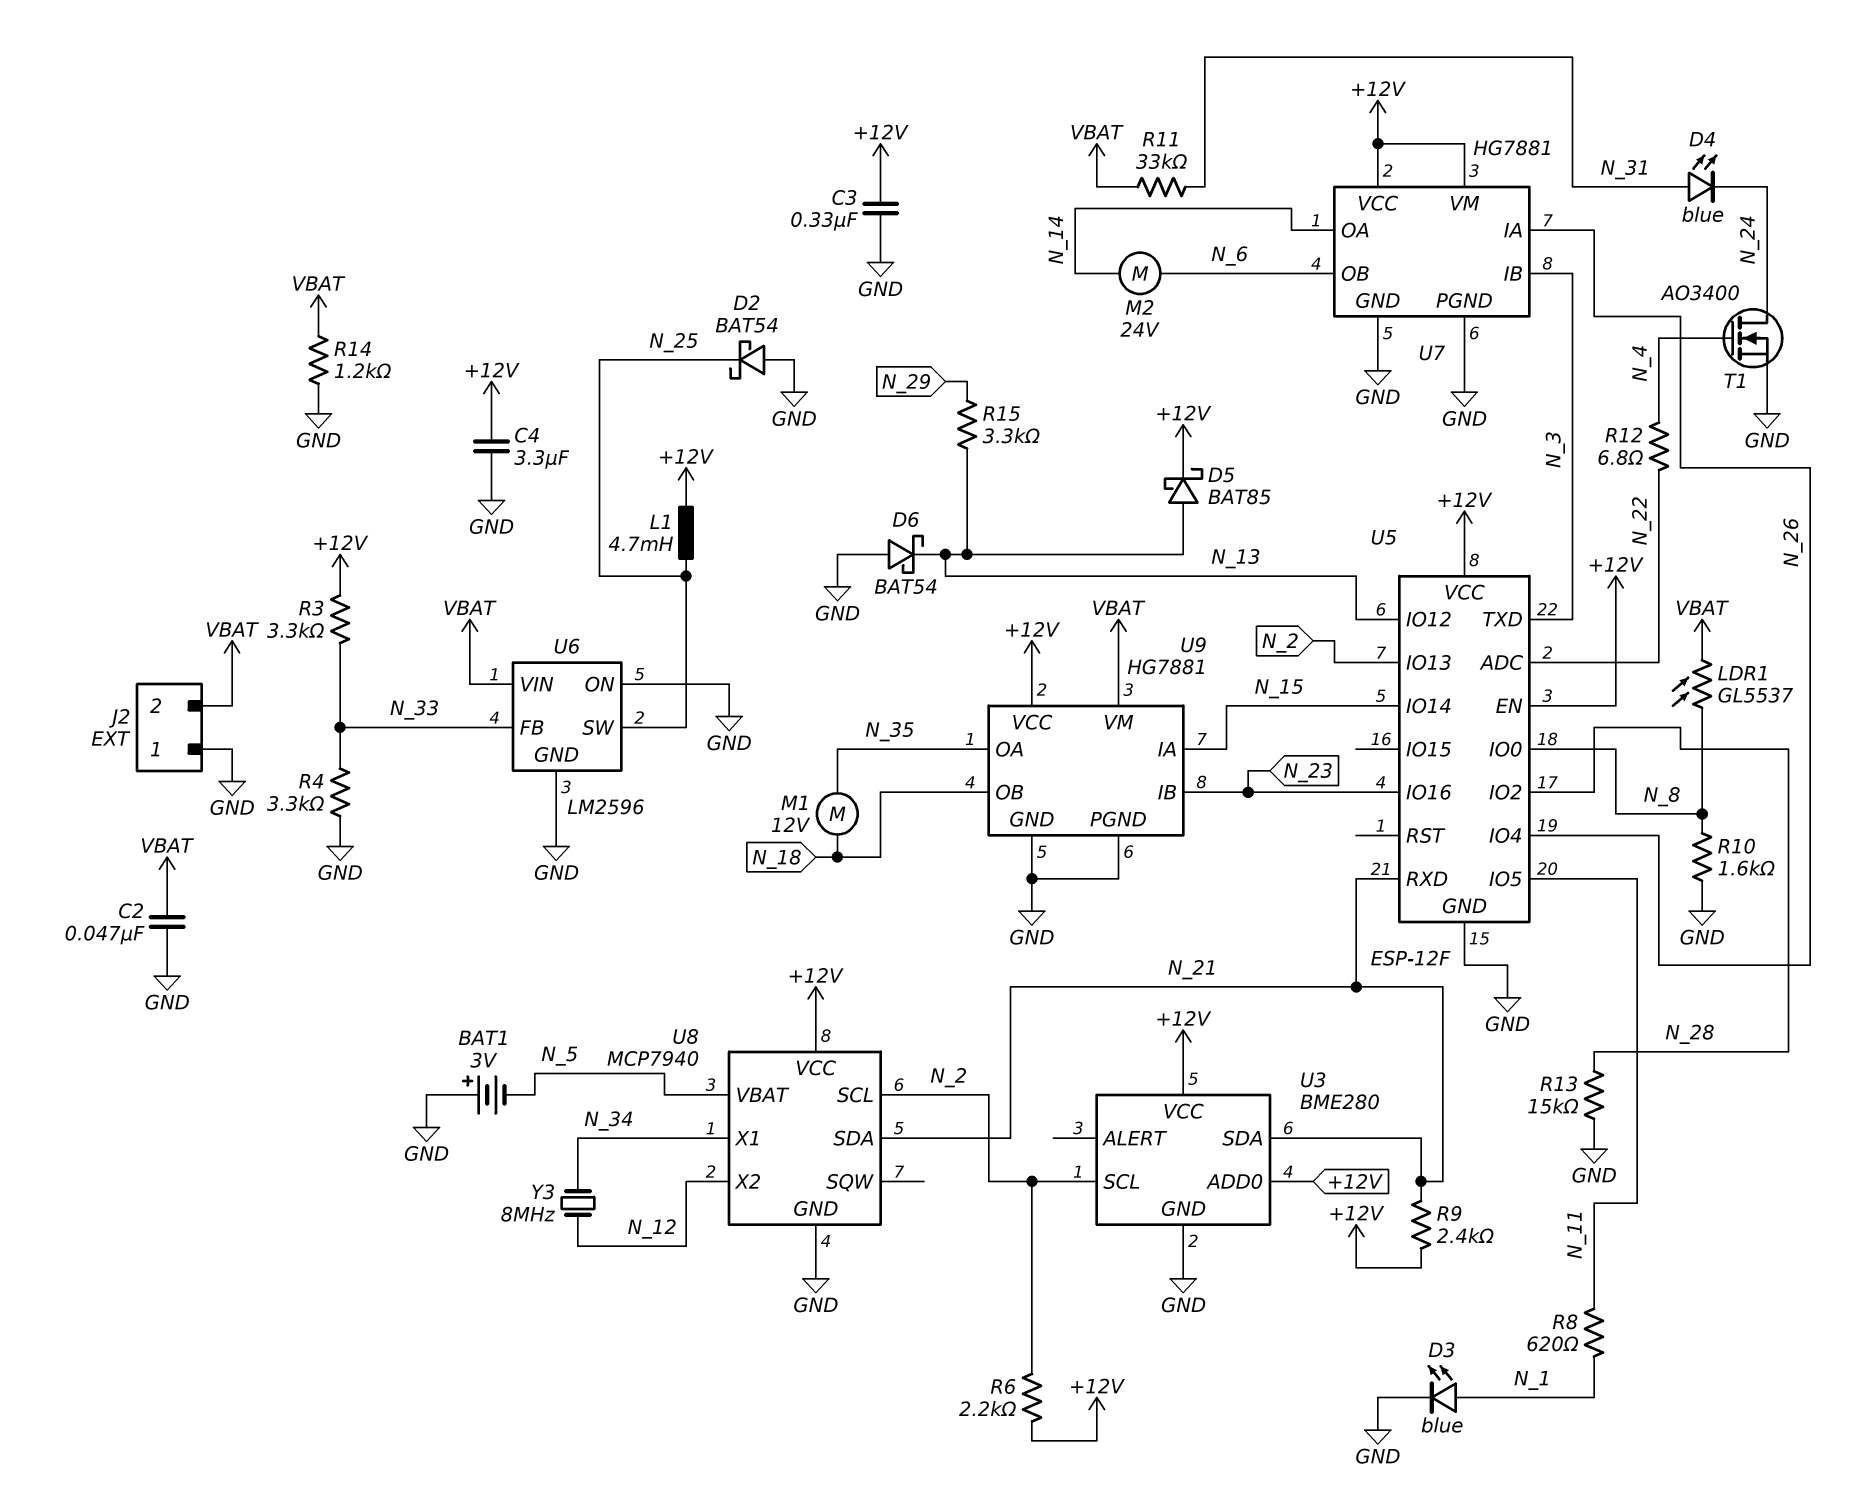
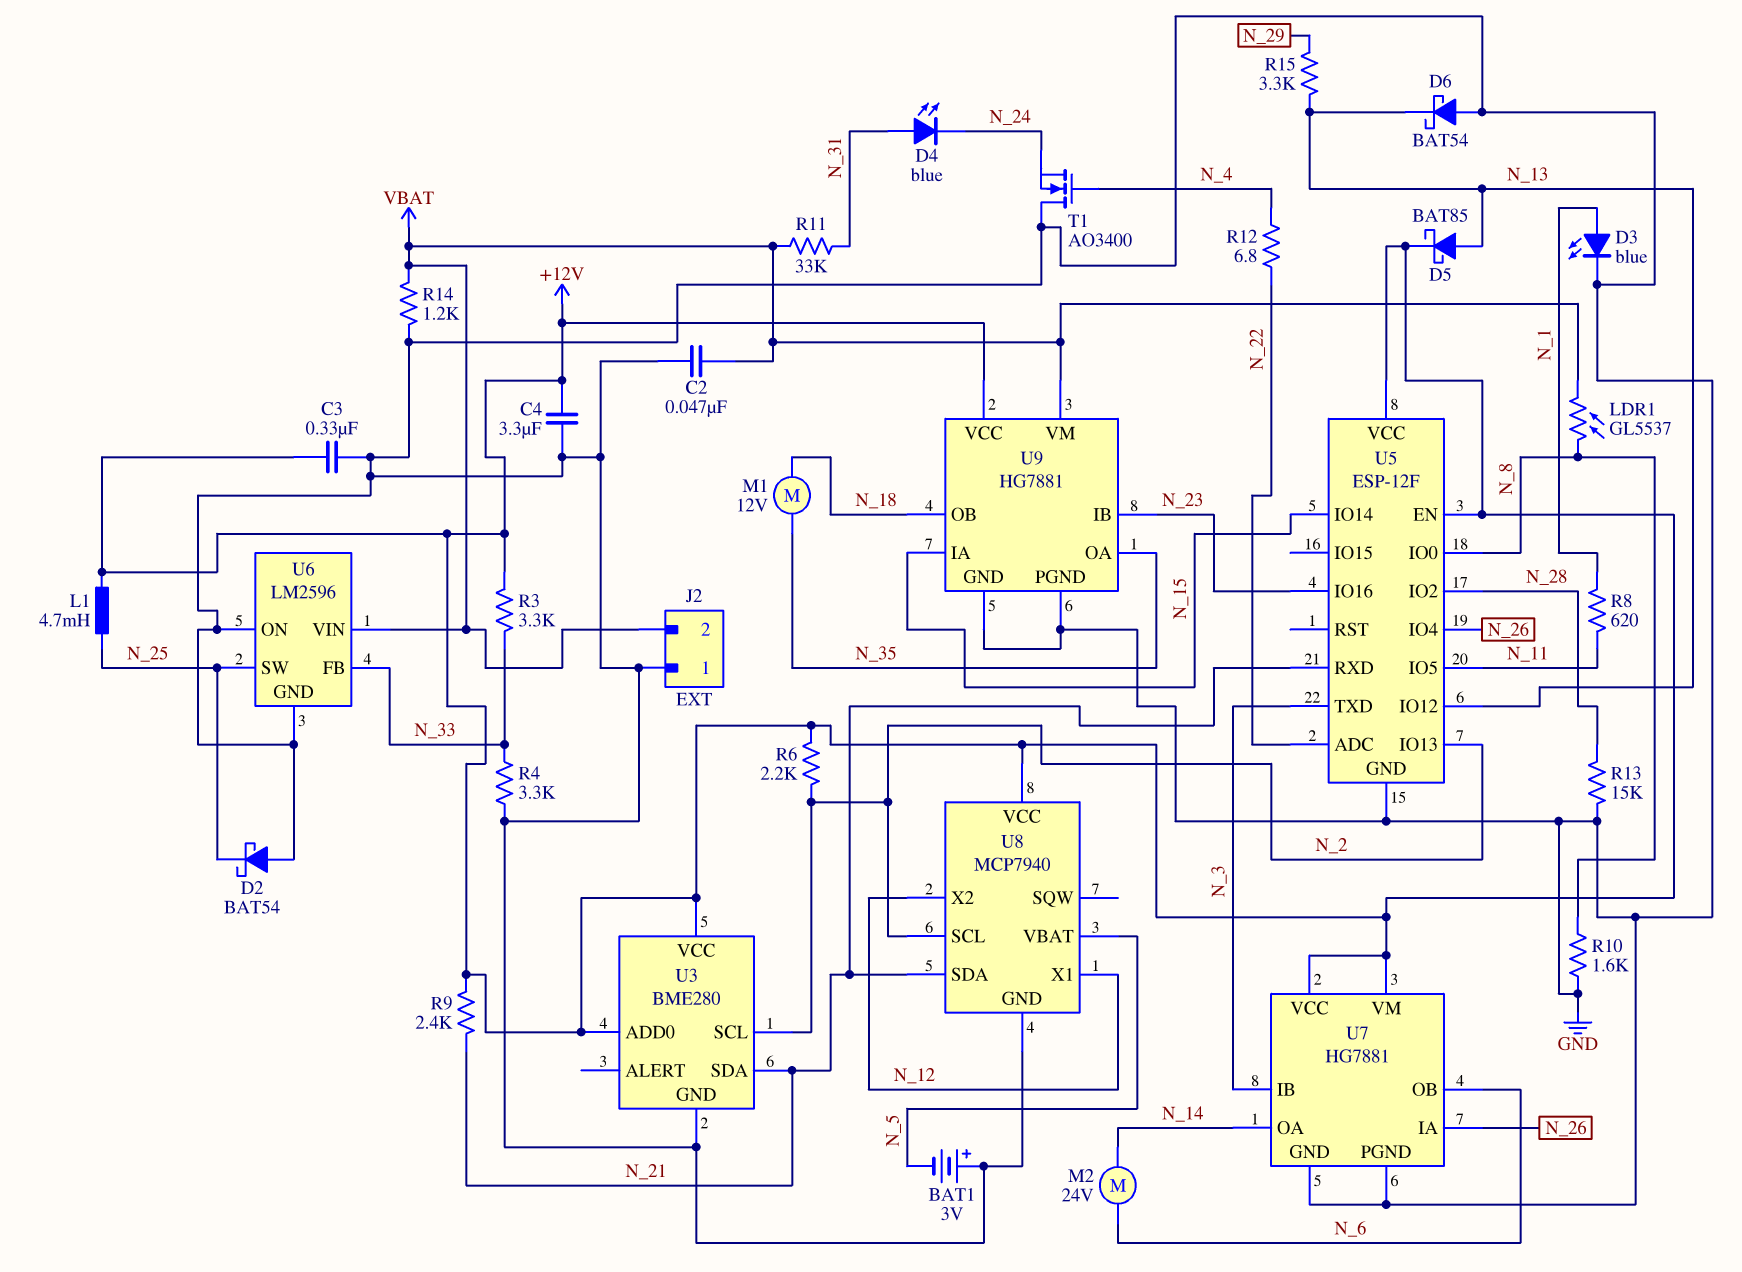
T1: NMOS AO3400 (G N_4, D N_24, S GND) -> NMOS AO3400 (G N_4, D GND, S N_24)
U8 pin X1: N_34 -> N_12
Y3: 8MHz (N_12, N_34) -> none

